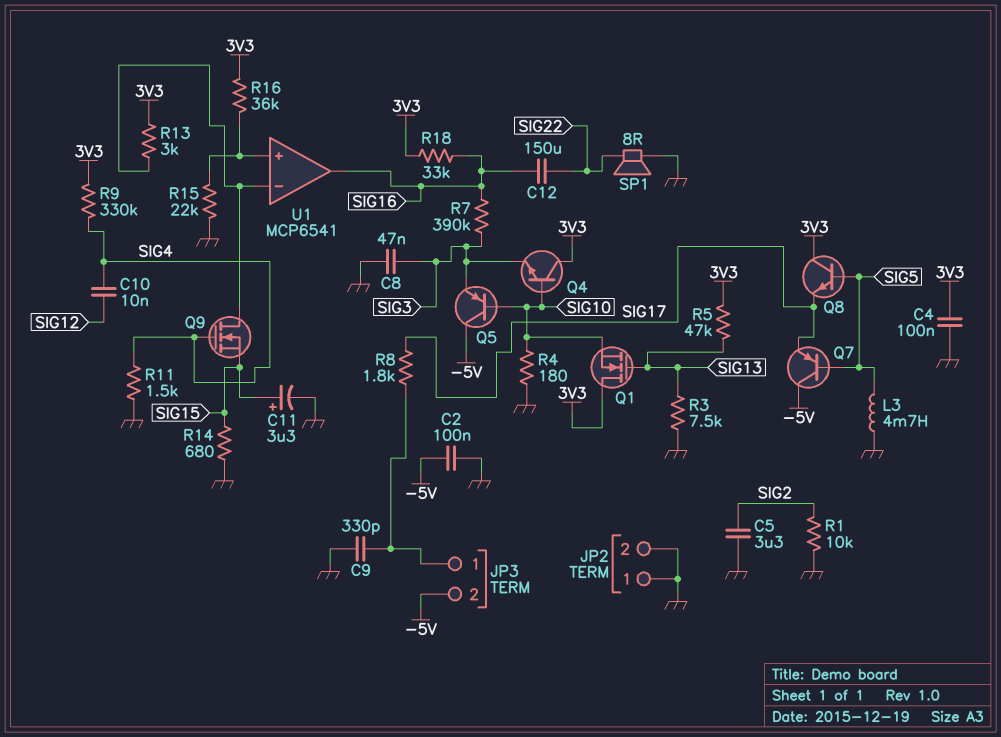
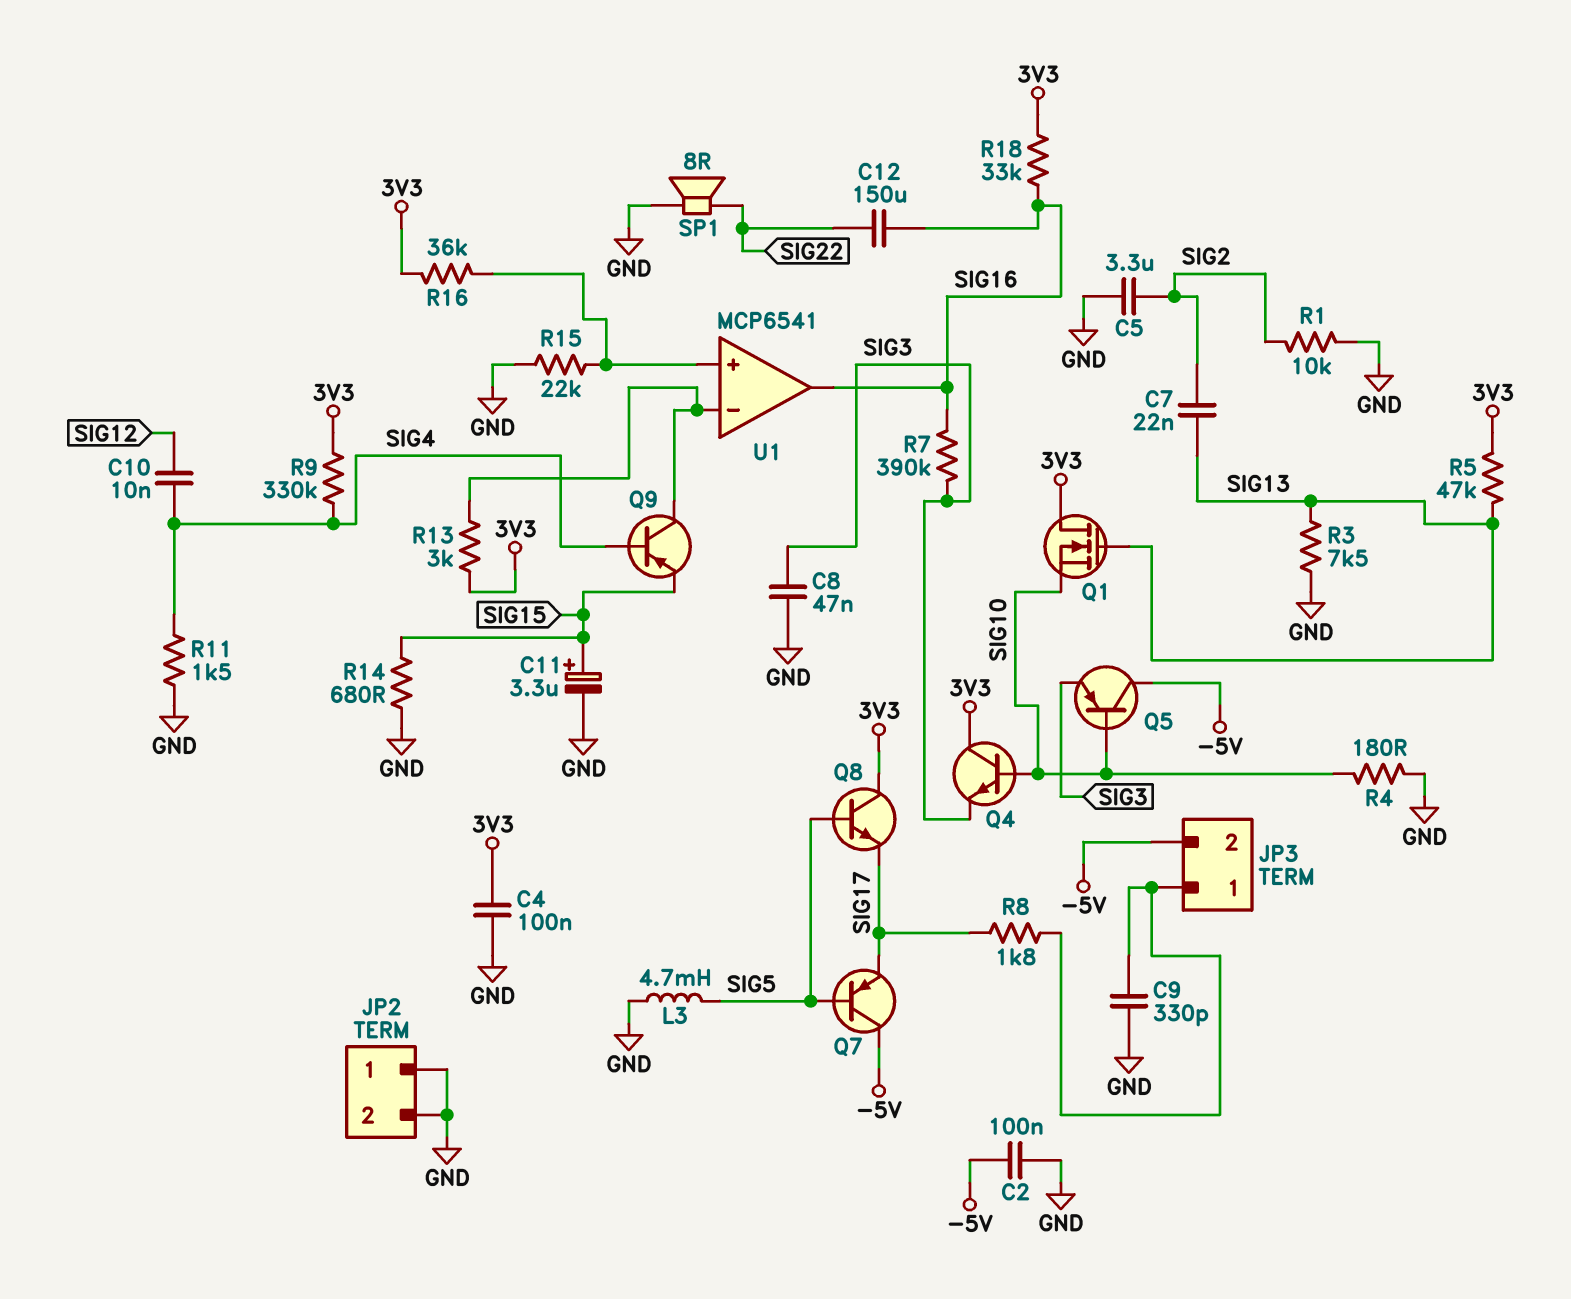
C7: none -> 22nF (SIG2, SIG13)
Q9: NMOS (G SIG4, D U1/in-, S SIG15) -> PNP (B SIG4, C U1/in-, E SIG15)

